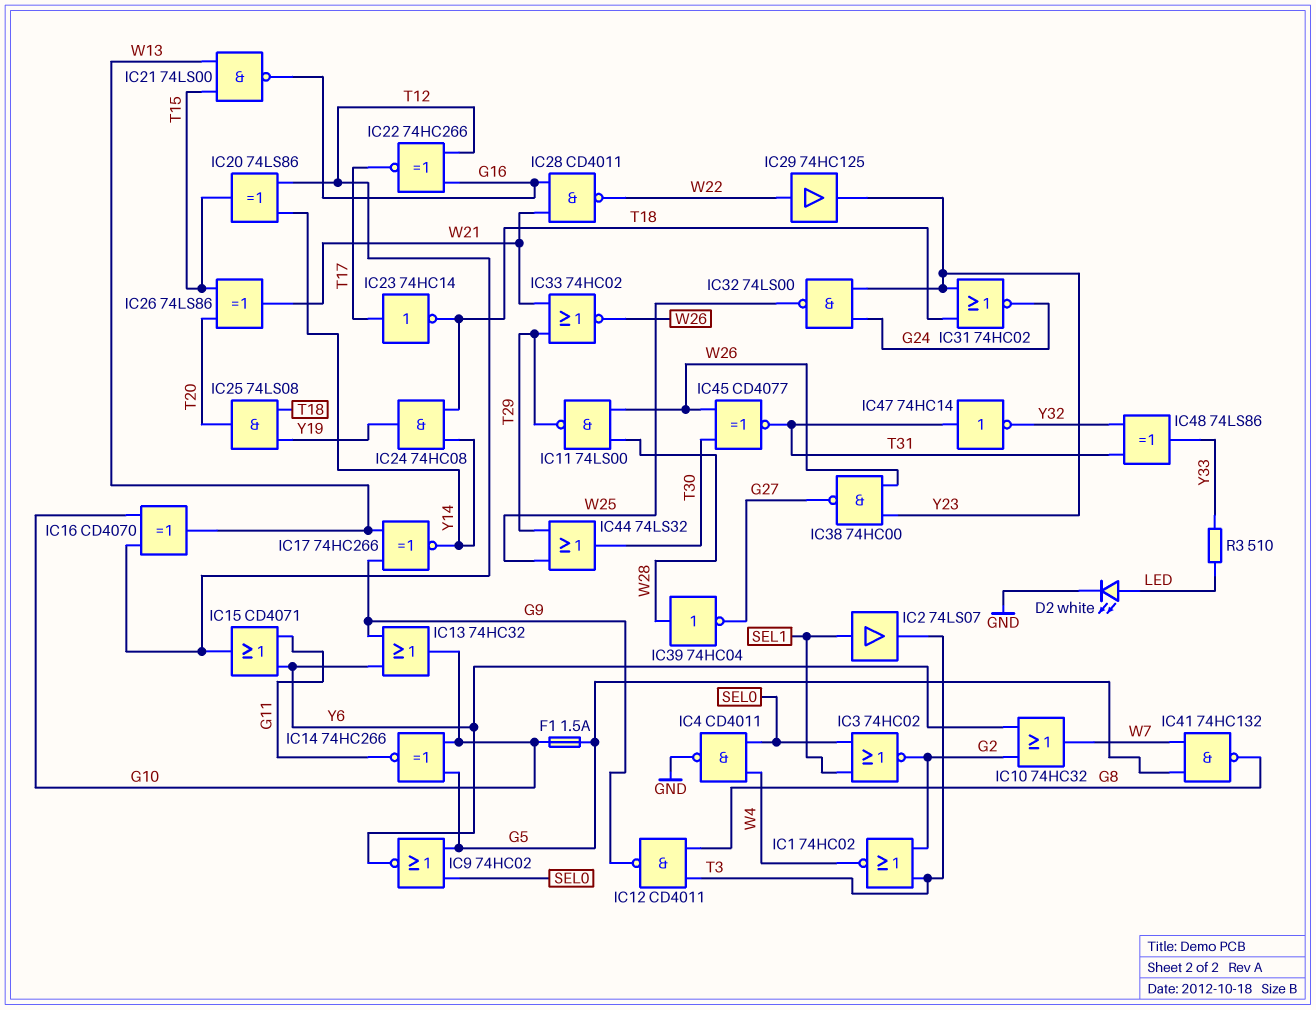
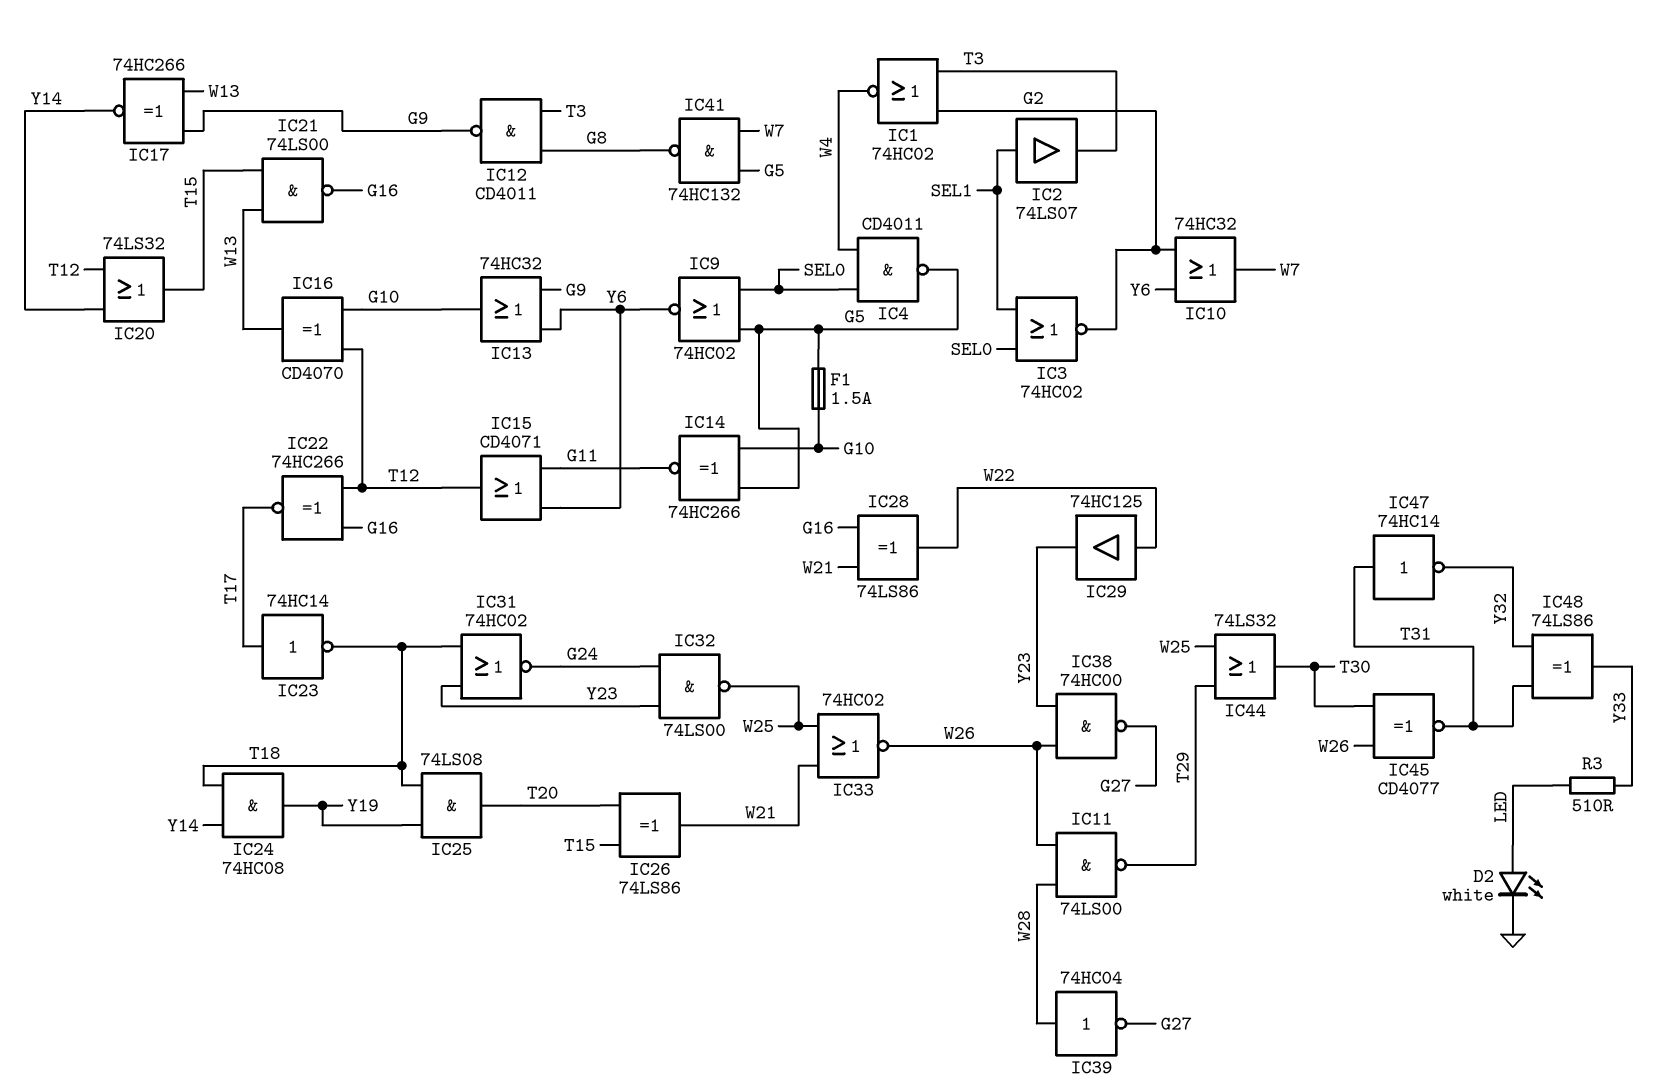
IC4: NAND CD4011 (in SEL0, in W4, out GND) -> NAND CD4011 (in SEL0, in W4, out G5)
IC20: XOR 74LS86 (in T12, in Y14, out T15) -> OR 74LS32 (in T12, in Y14, out T15)
IC28: NAND CD4011 (in G16, in W21, out W22) -> XOR 74LS86 (in G16, in W21, out W22)
IC33: NOR 74HC02 (in T29, in W21, out W26) -> NOR 74HC02 (in W21, in W25, out W26)

